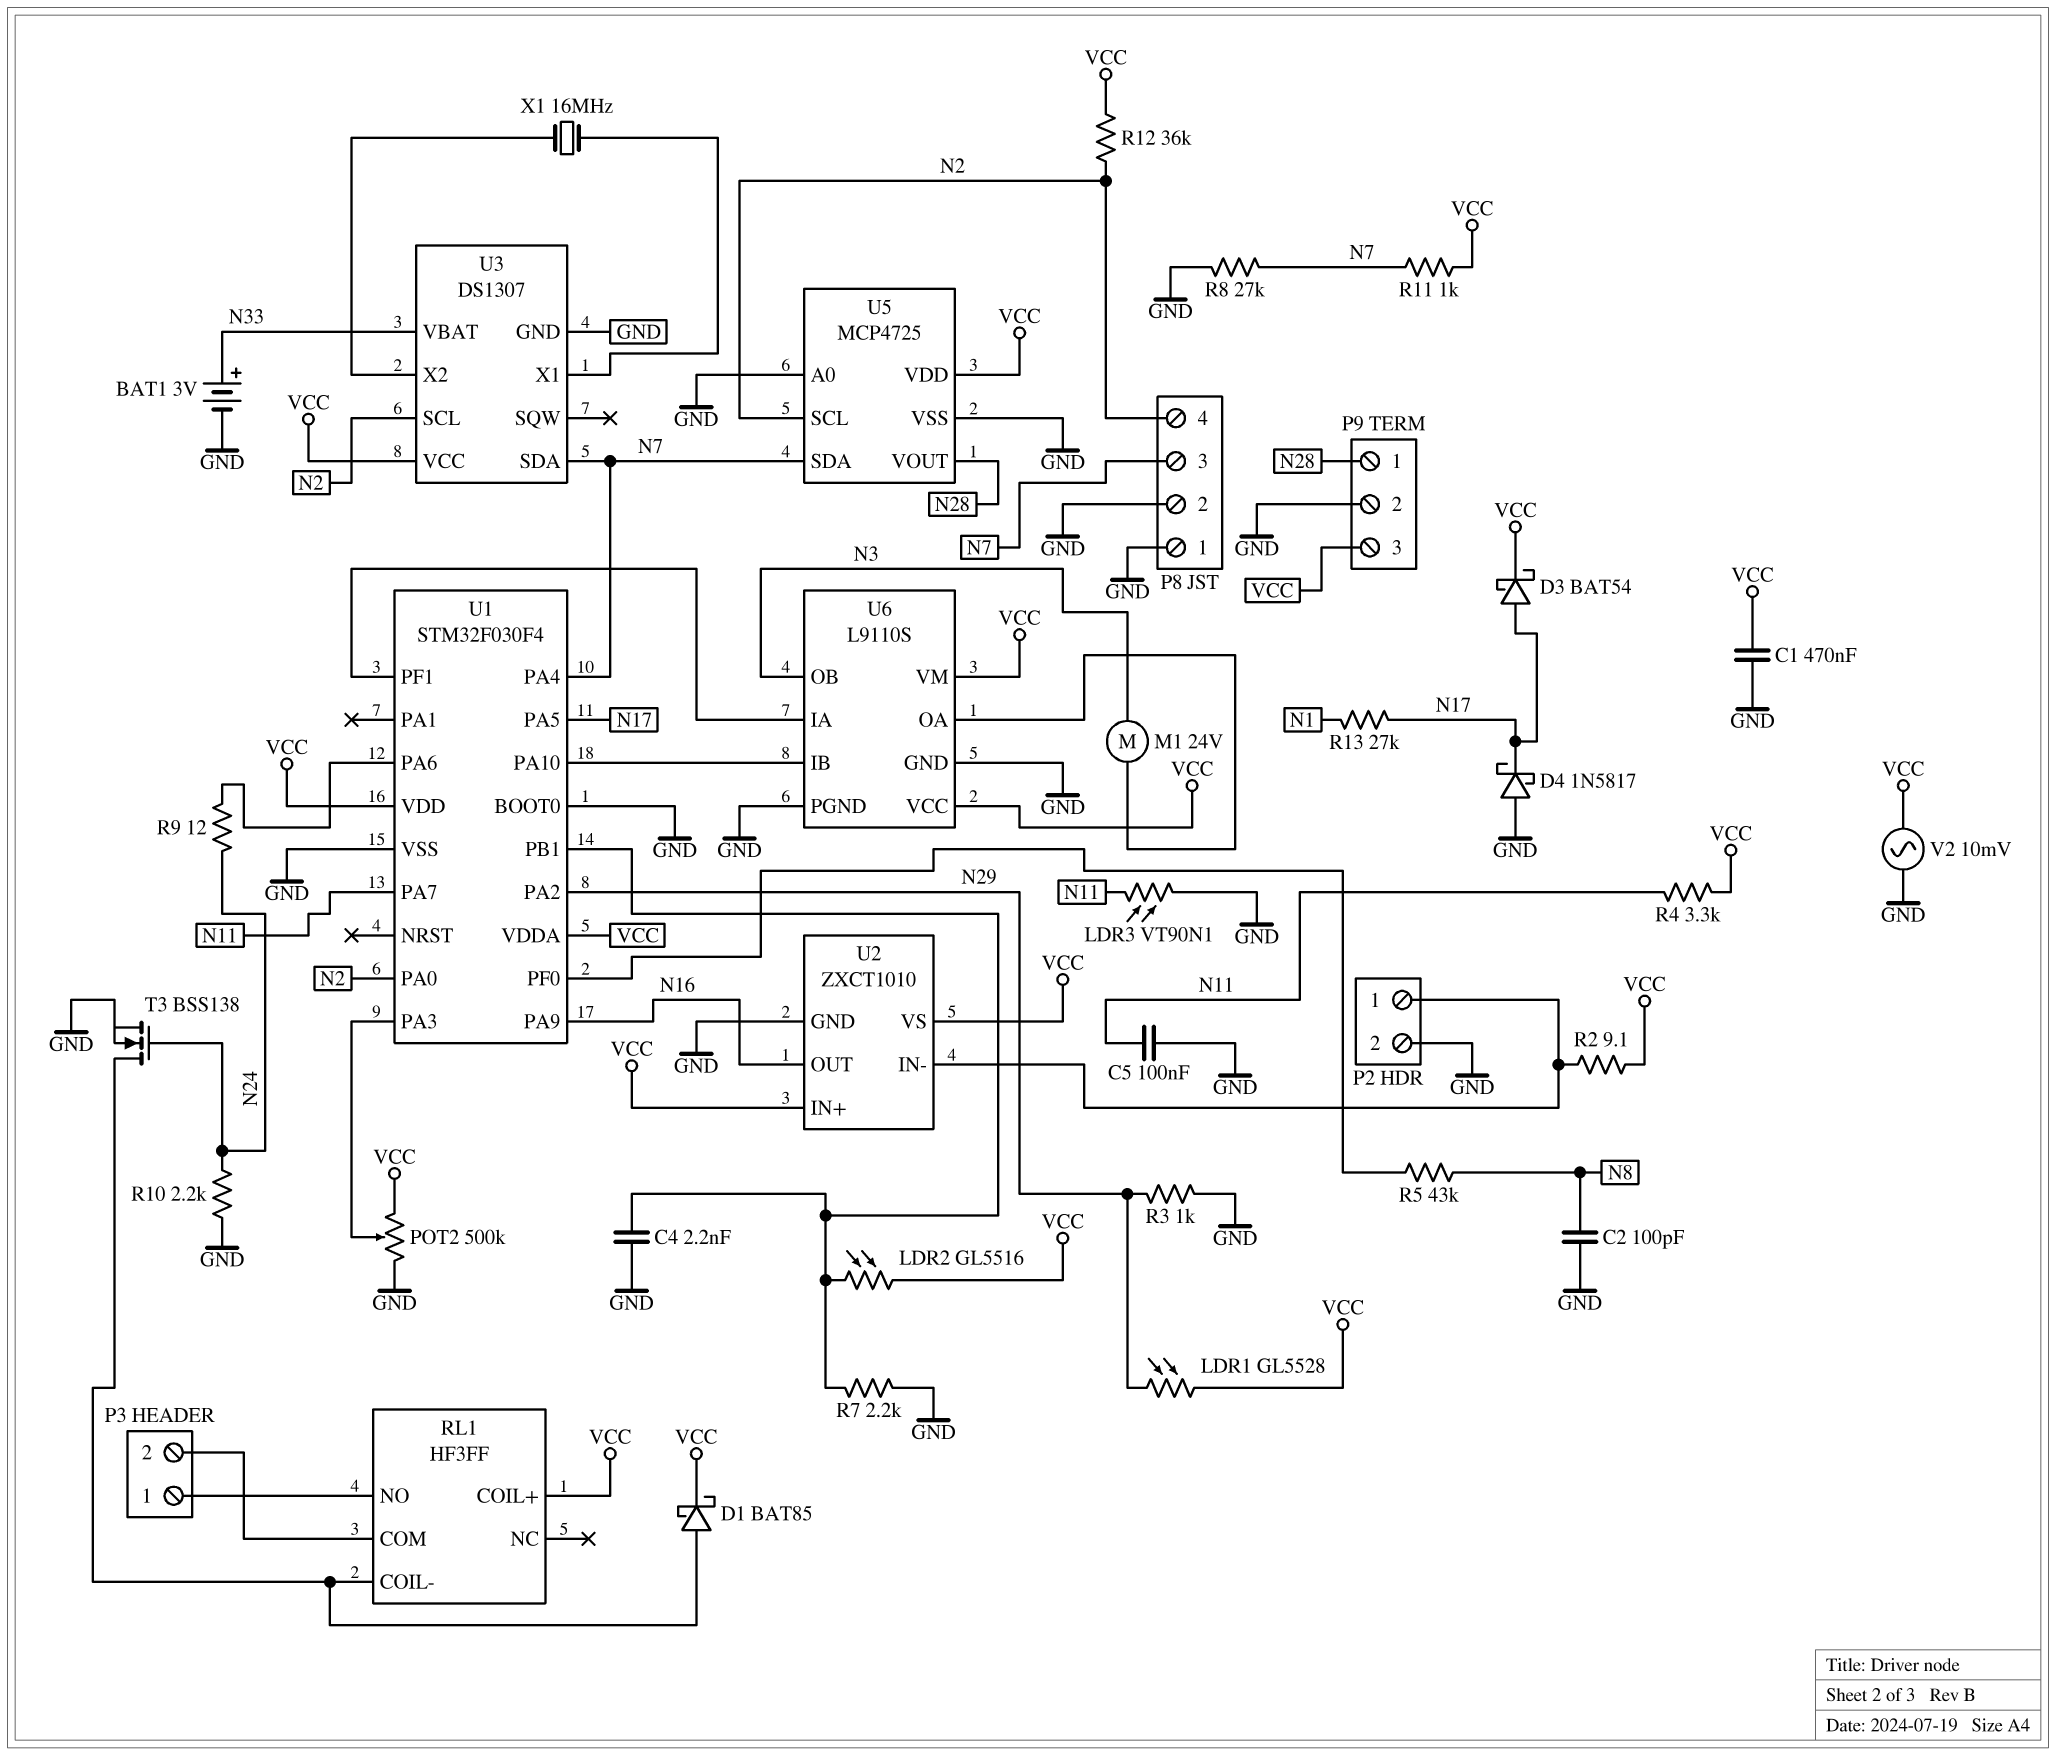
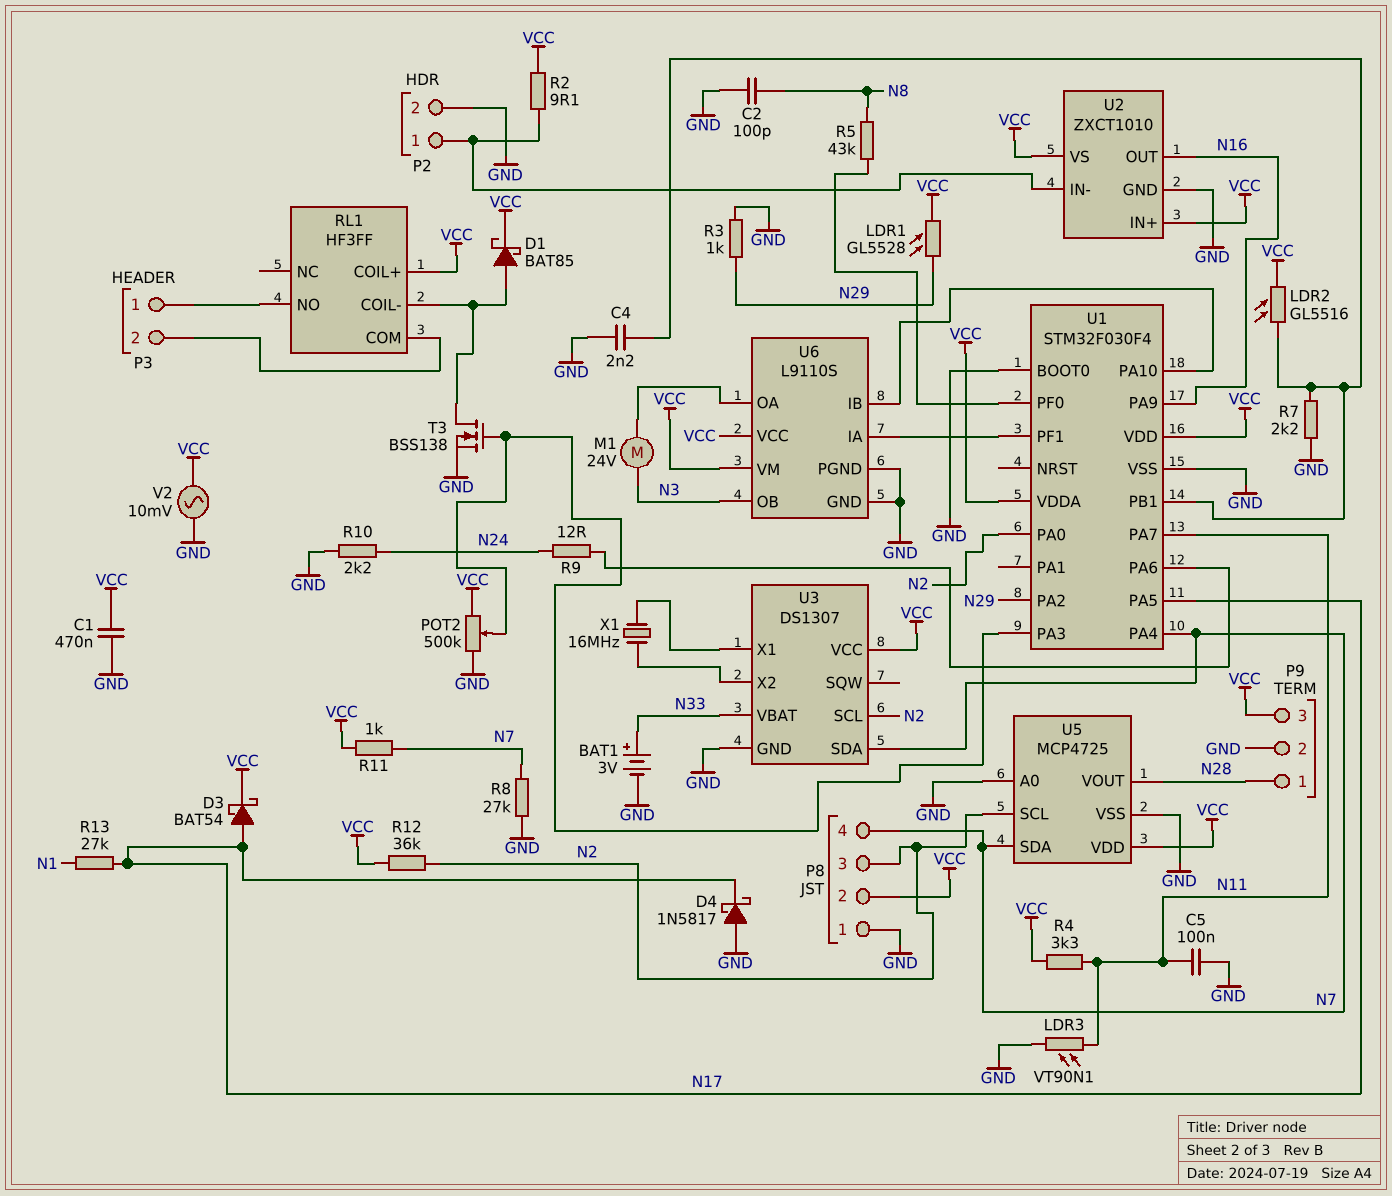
P8 pin 2: GND -> VCC
P8 pin 3: N7 -> N2
P8 pin 4: N2 -> N7
T3: NMOS BSS138 (G N24, D RL1/COIL-, S GND) -> NMOS BSS138 (G U1/PA3, D RL1/COIL-, S GND)

